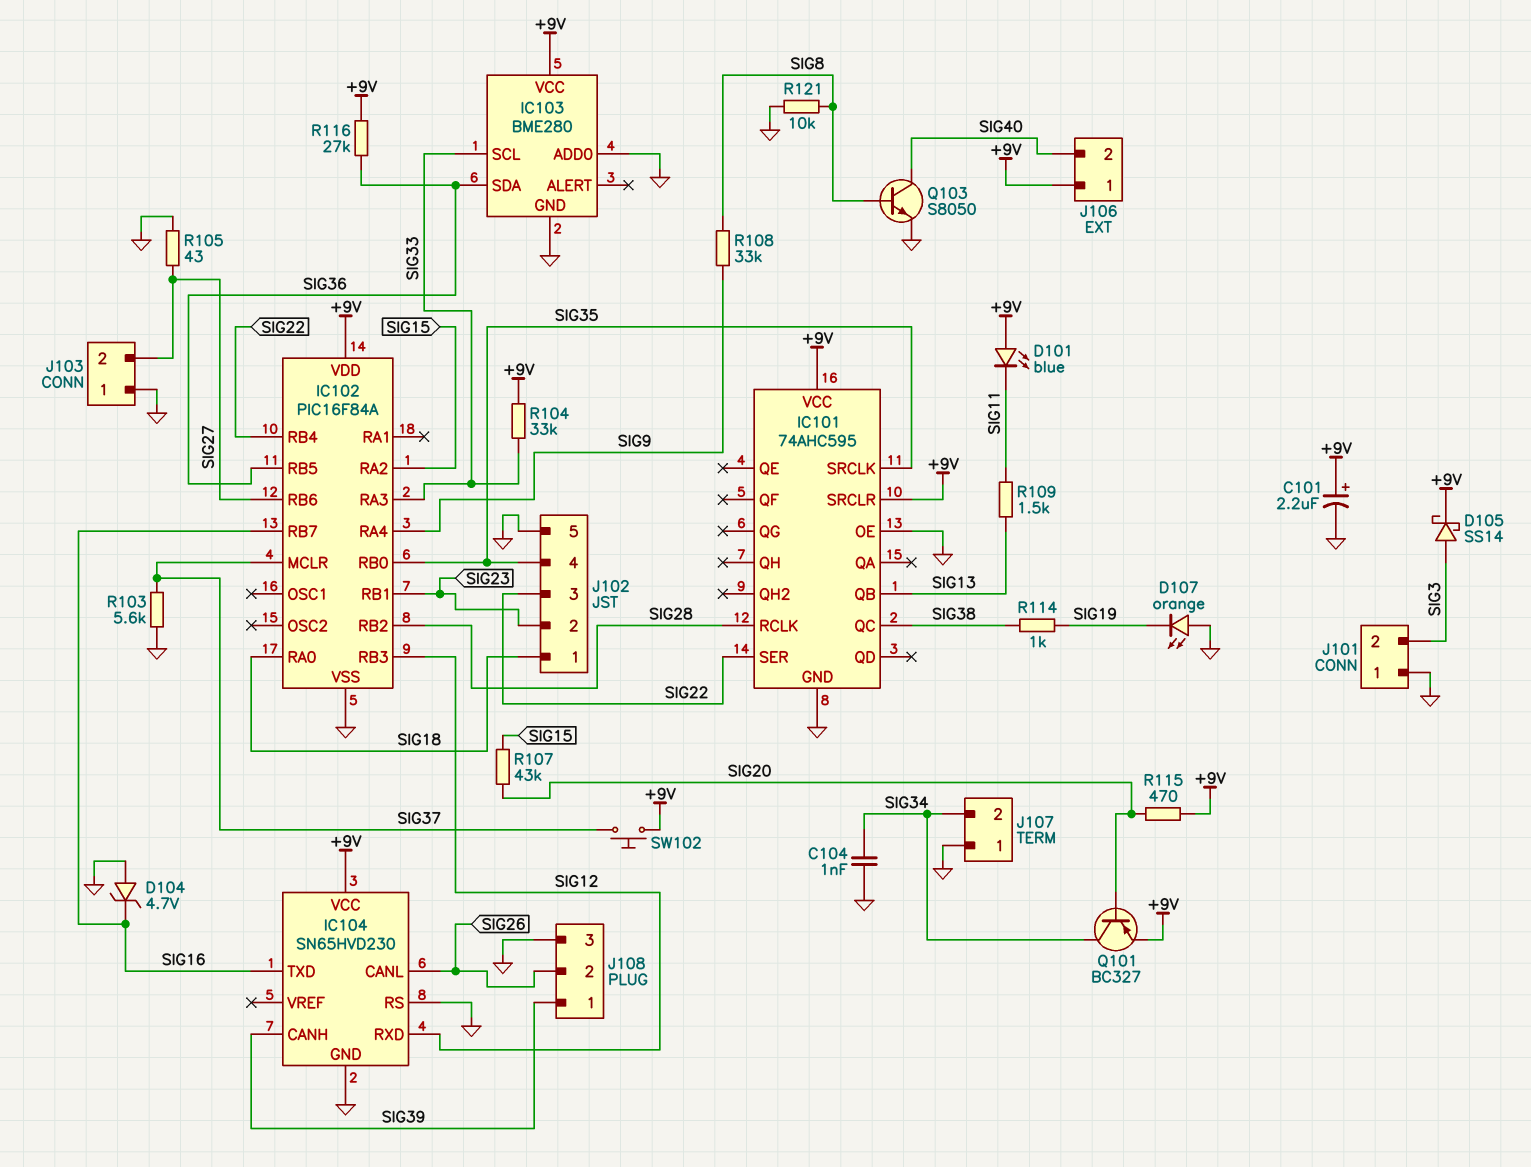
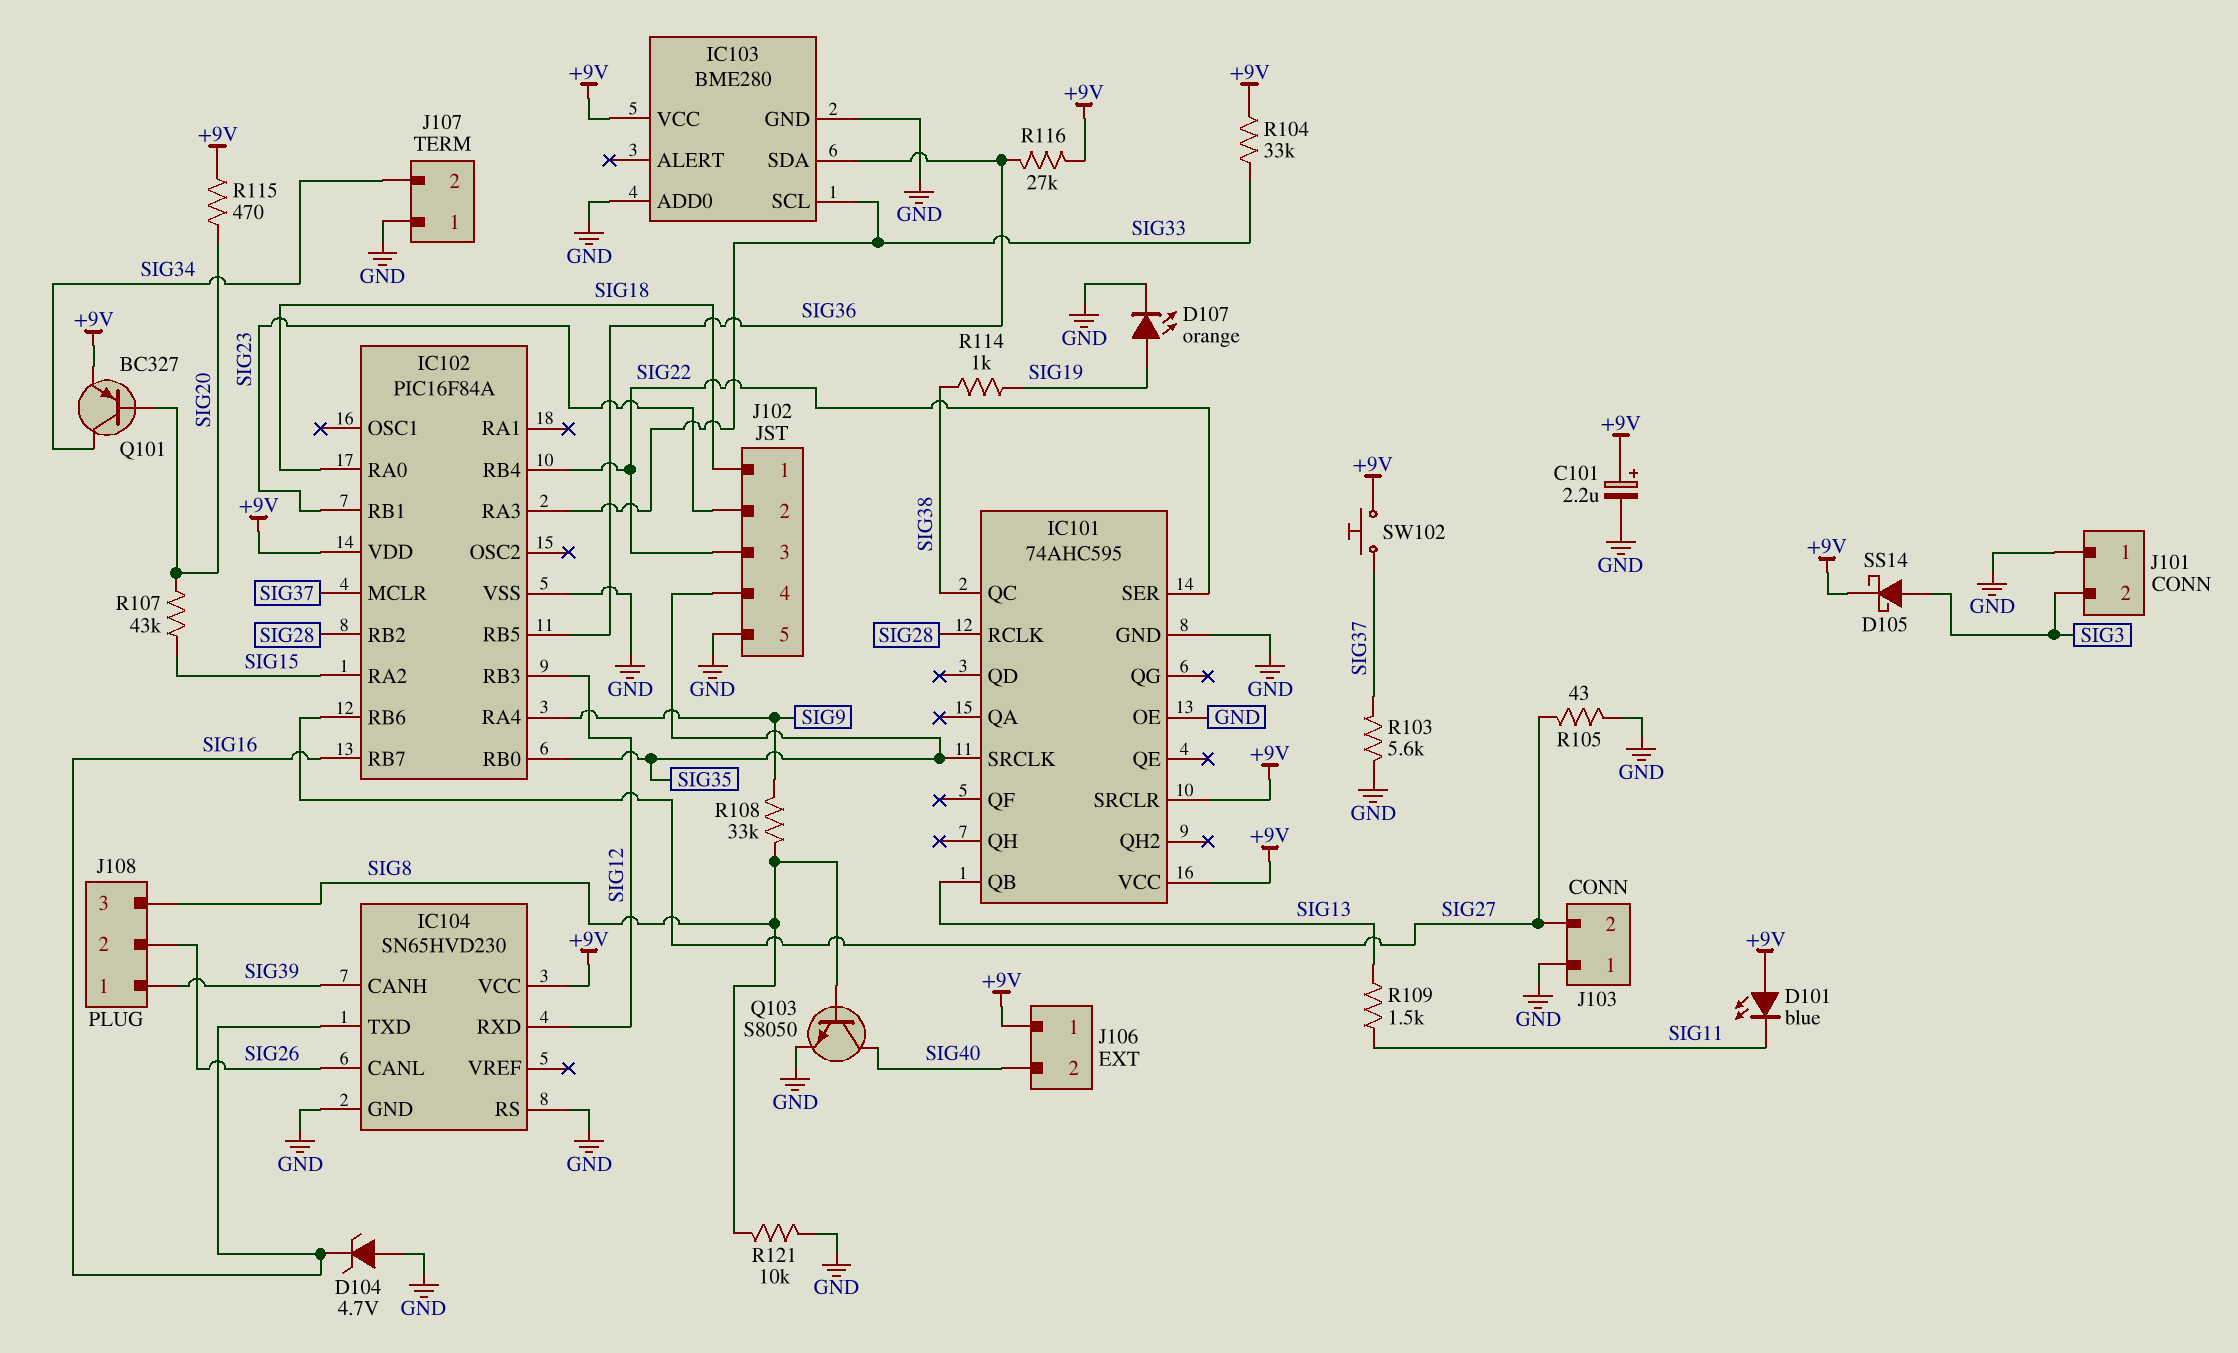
C104: 1nF (GND, SIG34) -> none
D107: LED orange (A GND, K SIG19) -> LED orange (A SIG19, K GND)
J108 pin 3: GND -> SIG8

